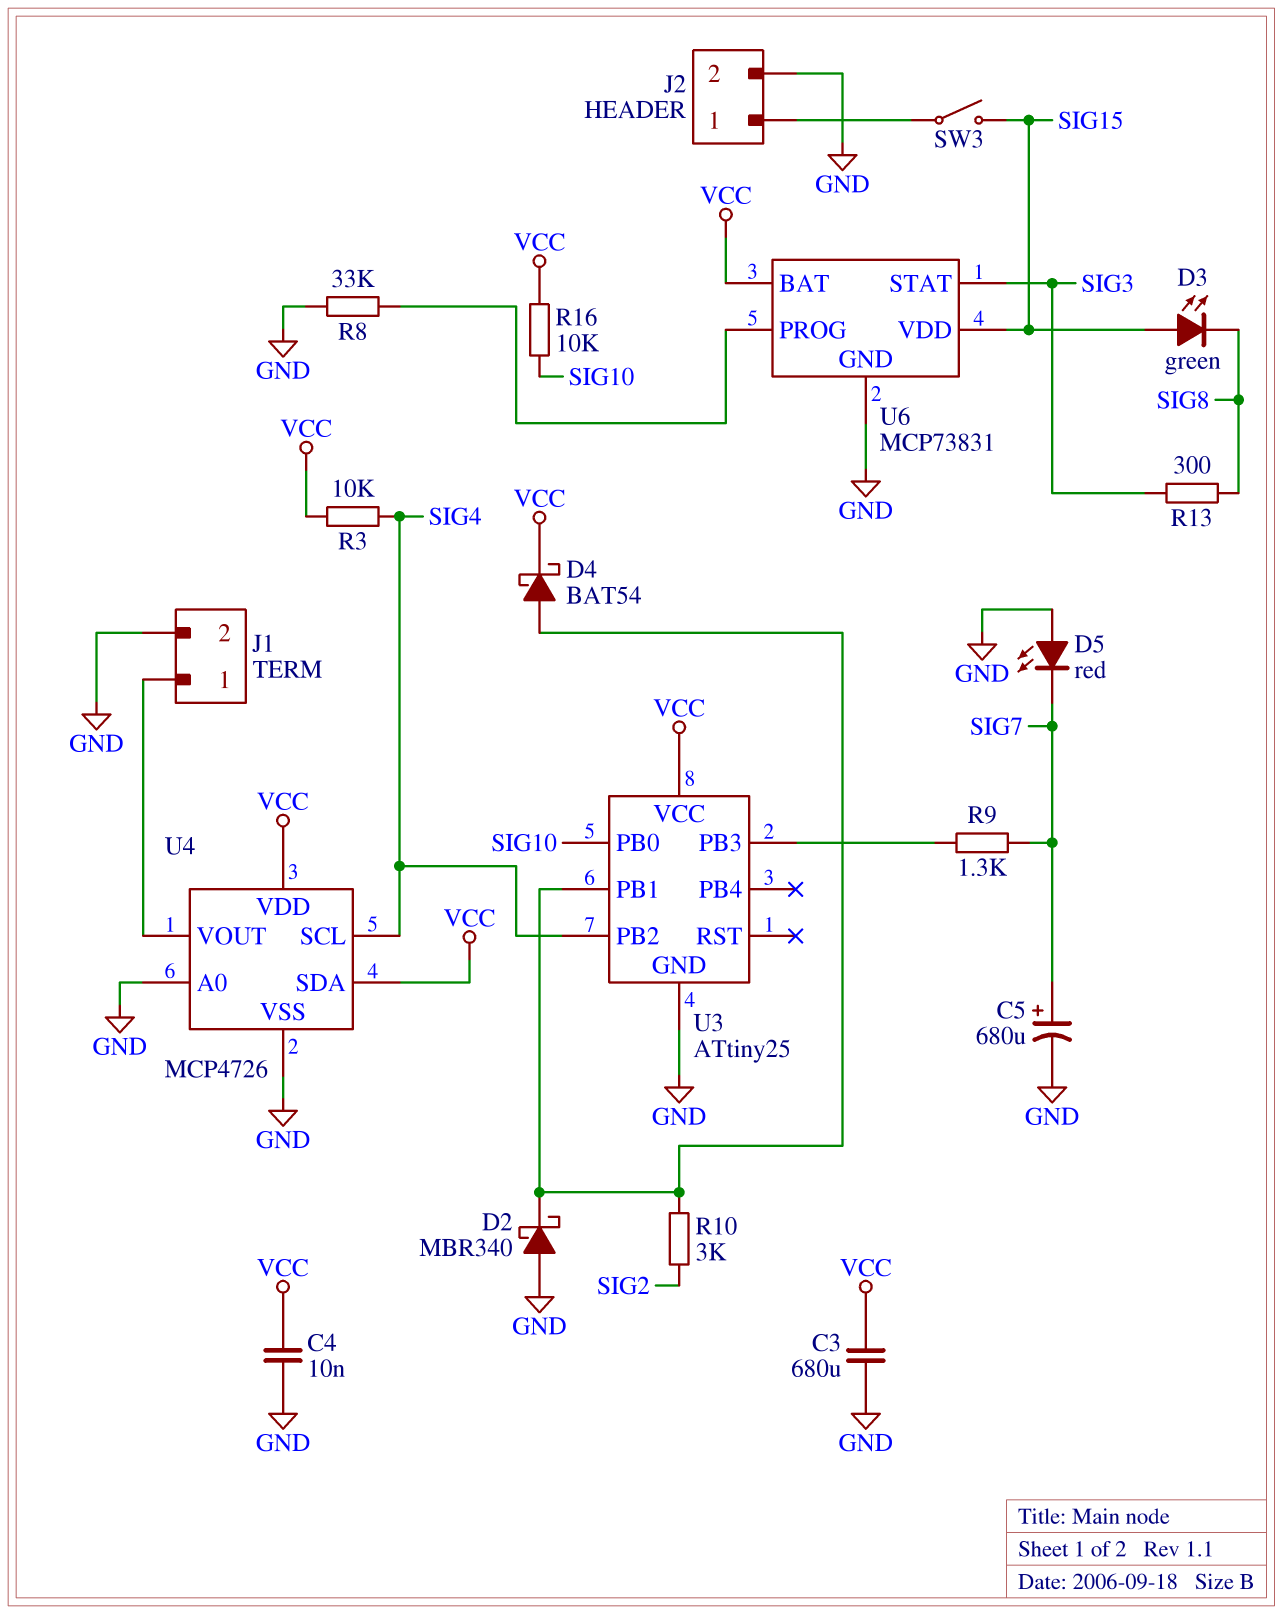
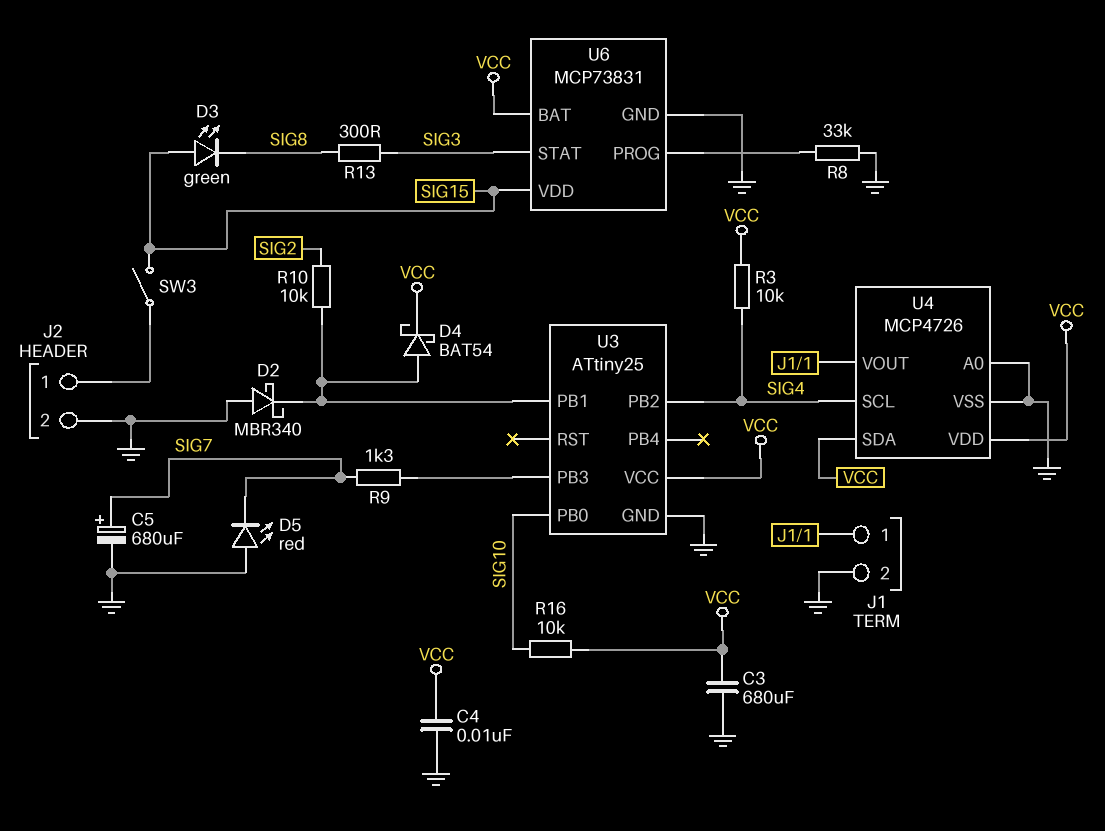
R10: 3k (SIG2, U3/PB1) -> 10k (SIG2, U3/PB1)

